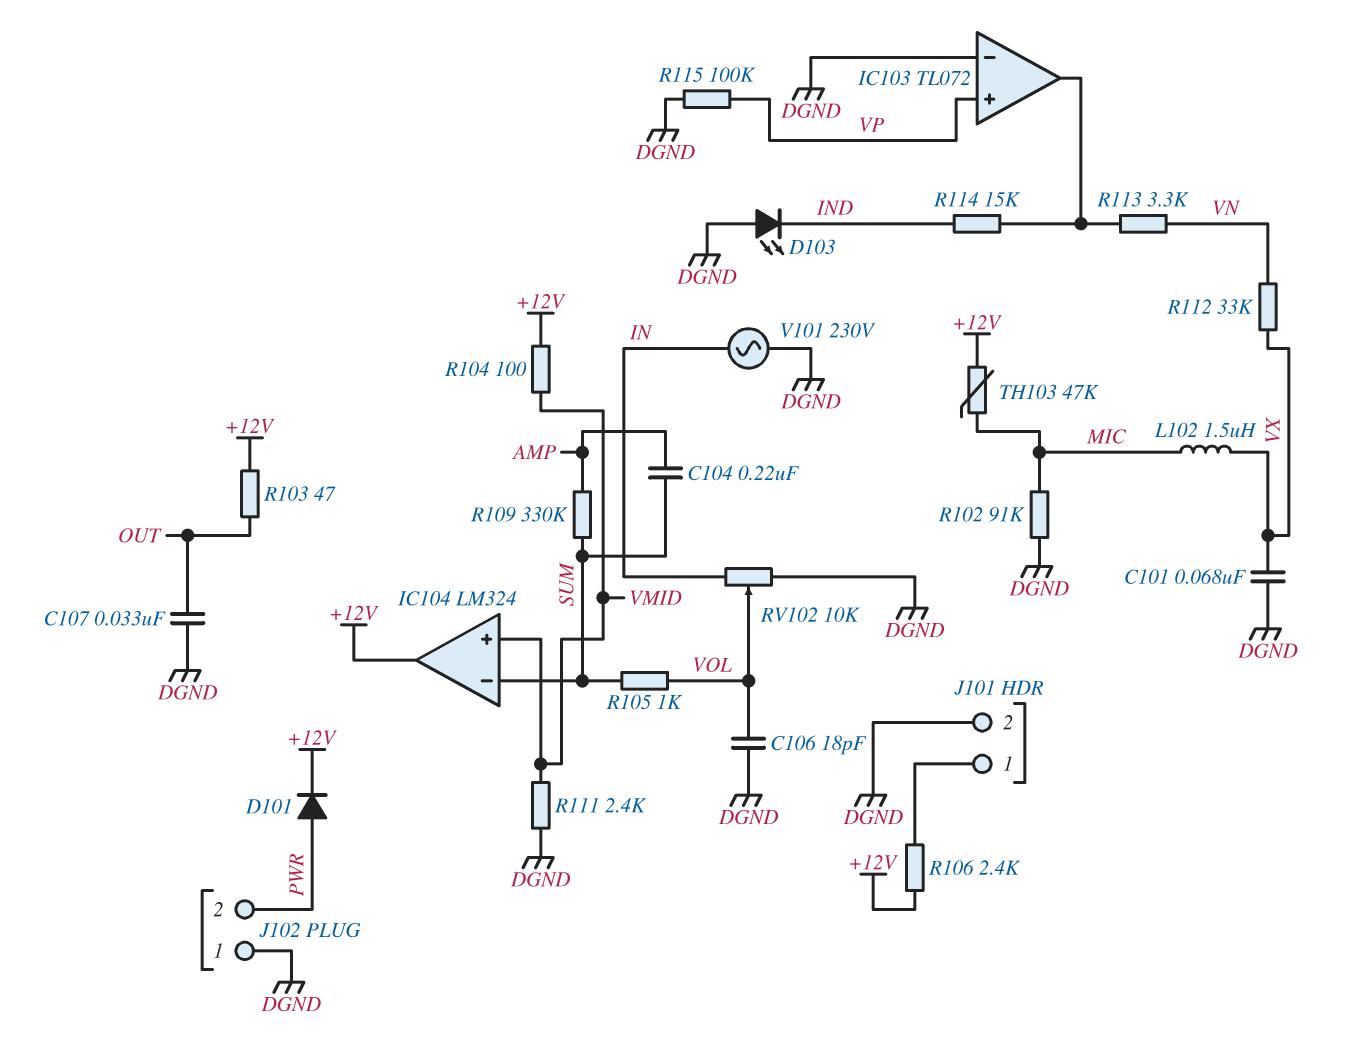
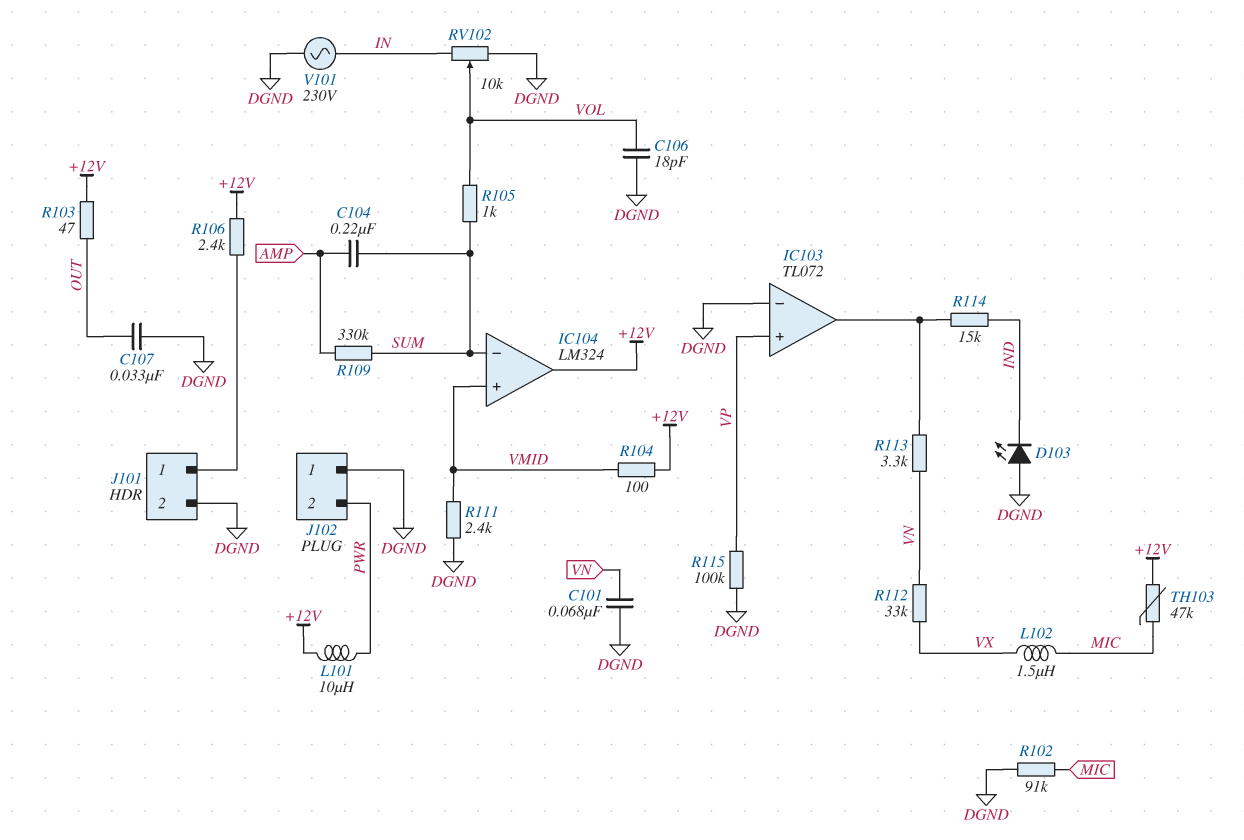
C101: 68nF (DGND, VX) -> 68nF (DGND, VN)
D101: diode (A PWR, K +12V) -> none
L101: none -> 10uH (+12V, PWR)

